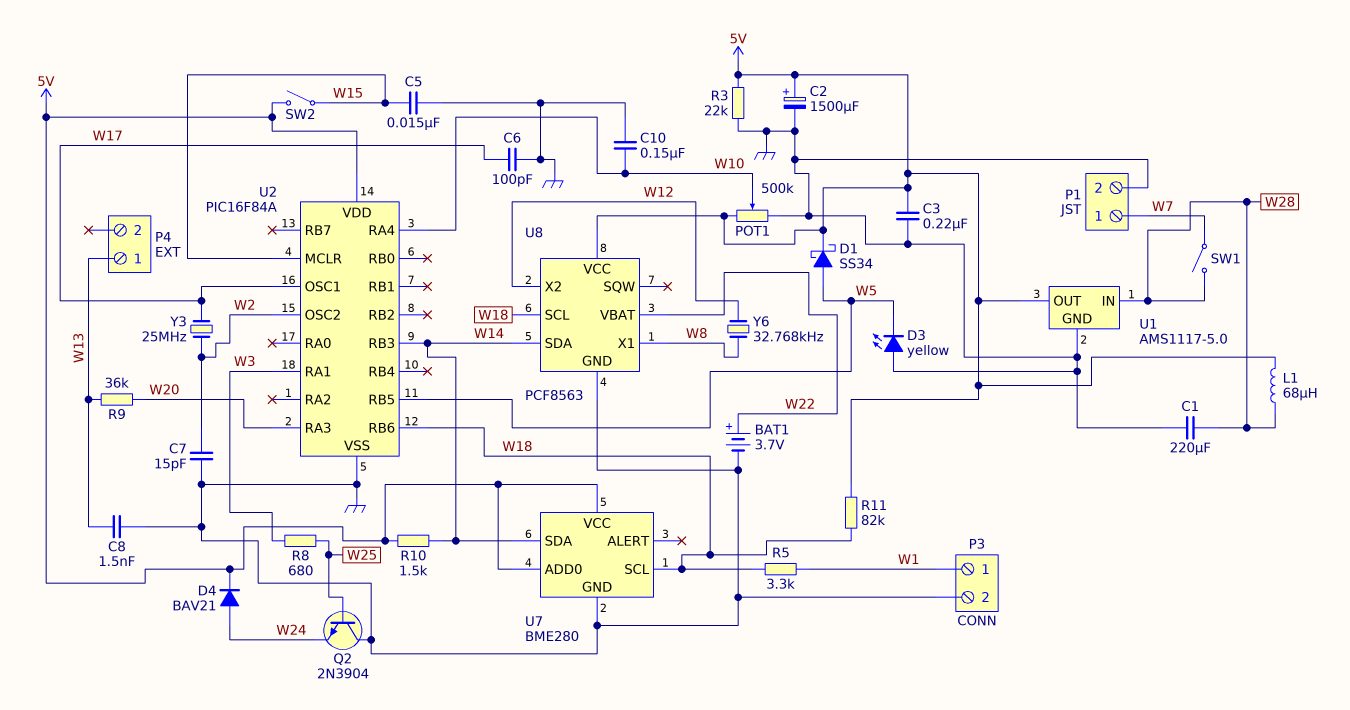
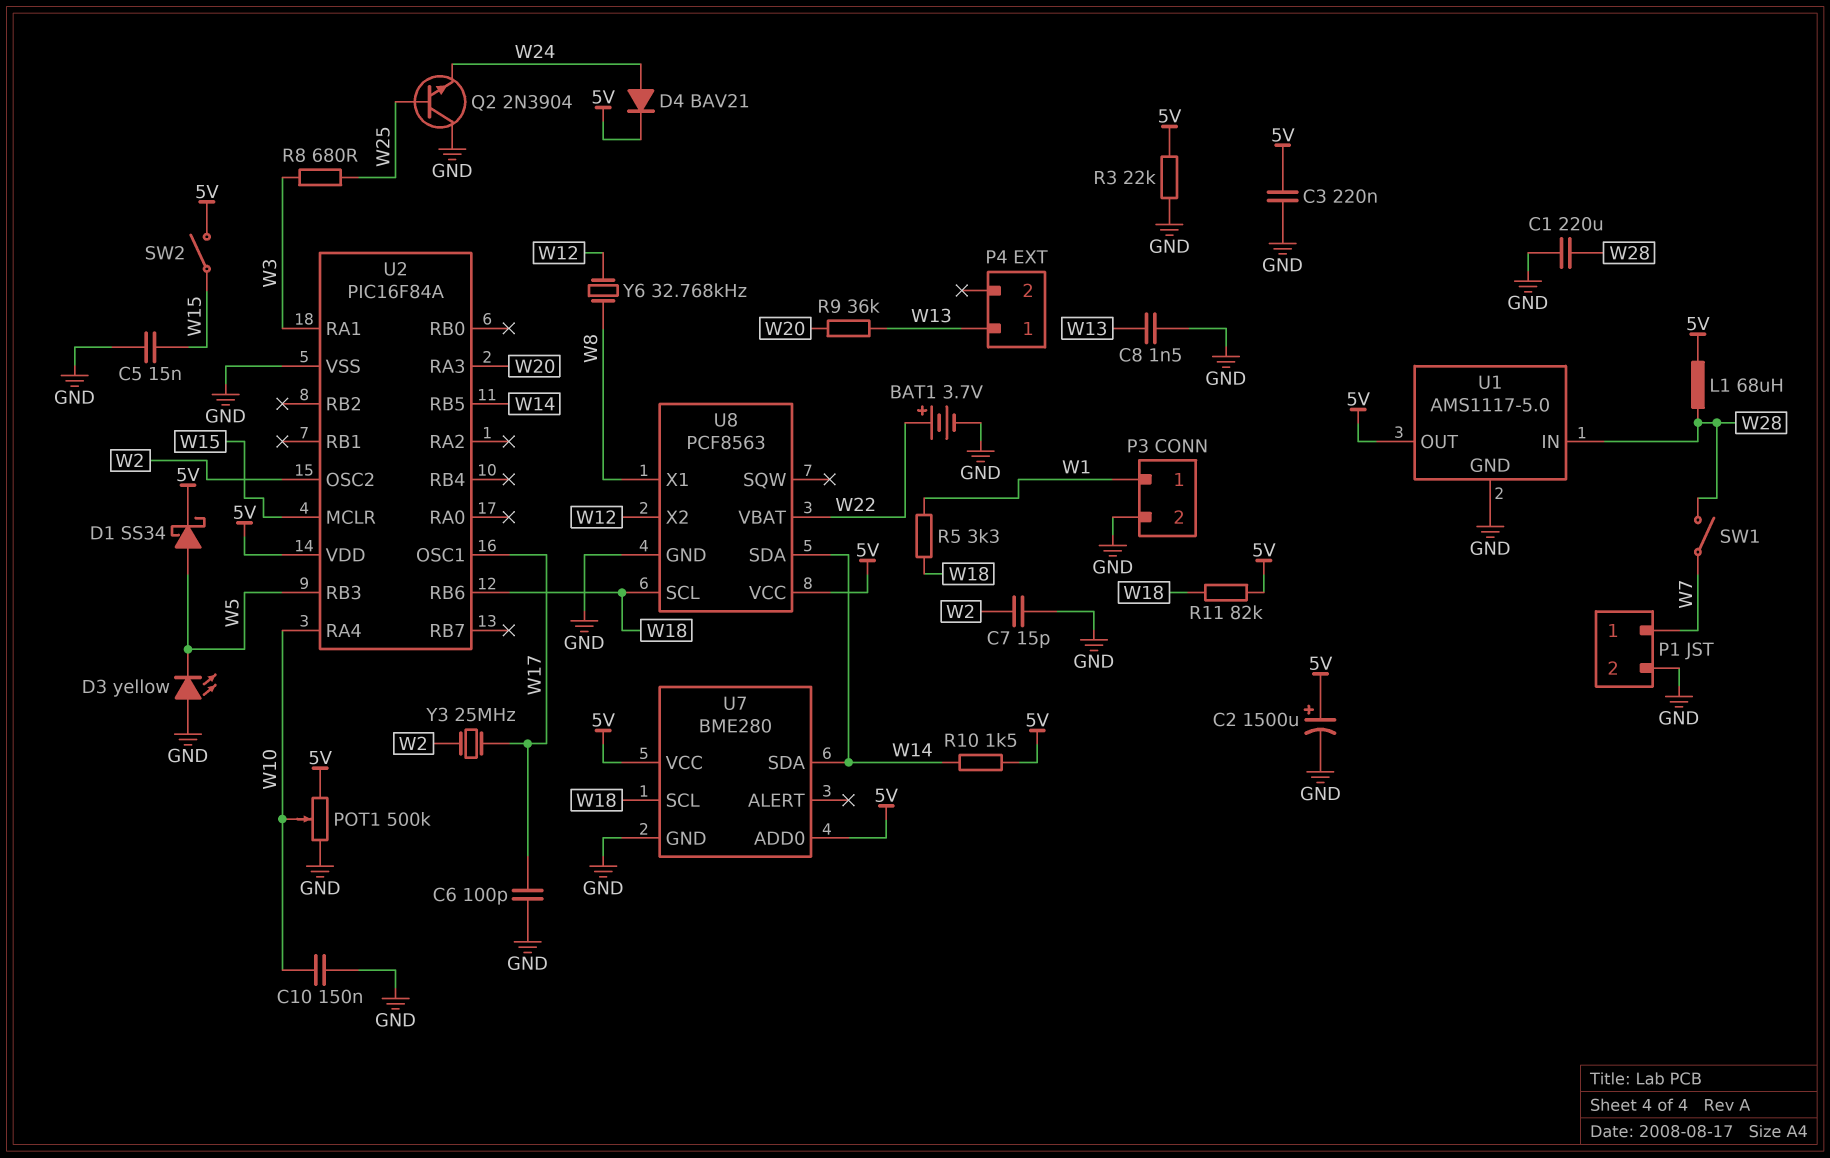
U2 pin RB3: W14 -> W5
U2 pin RB5: W5 -> W14

